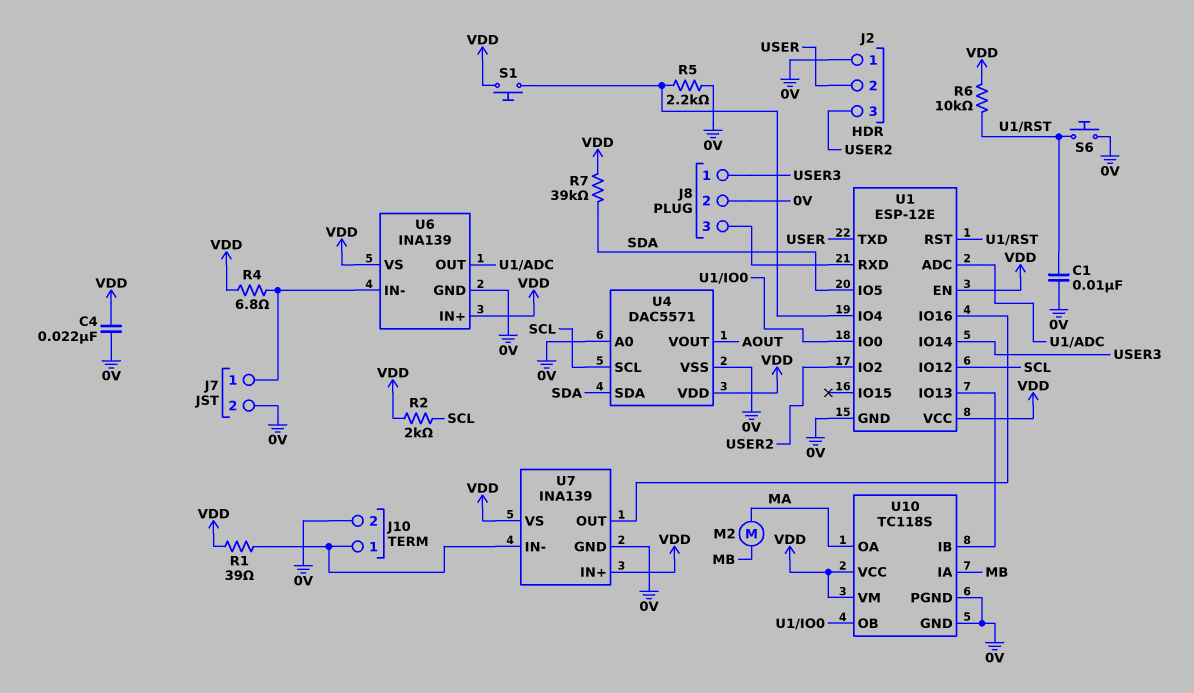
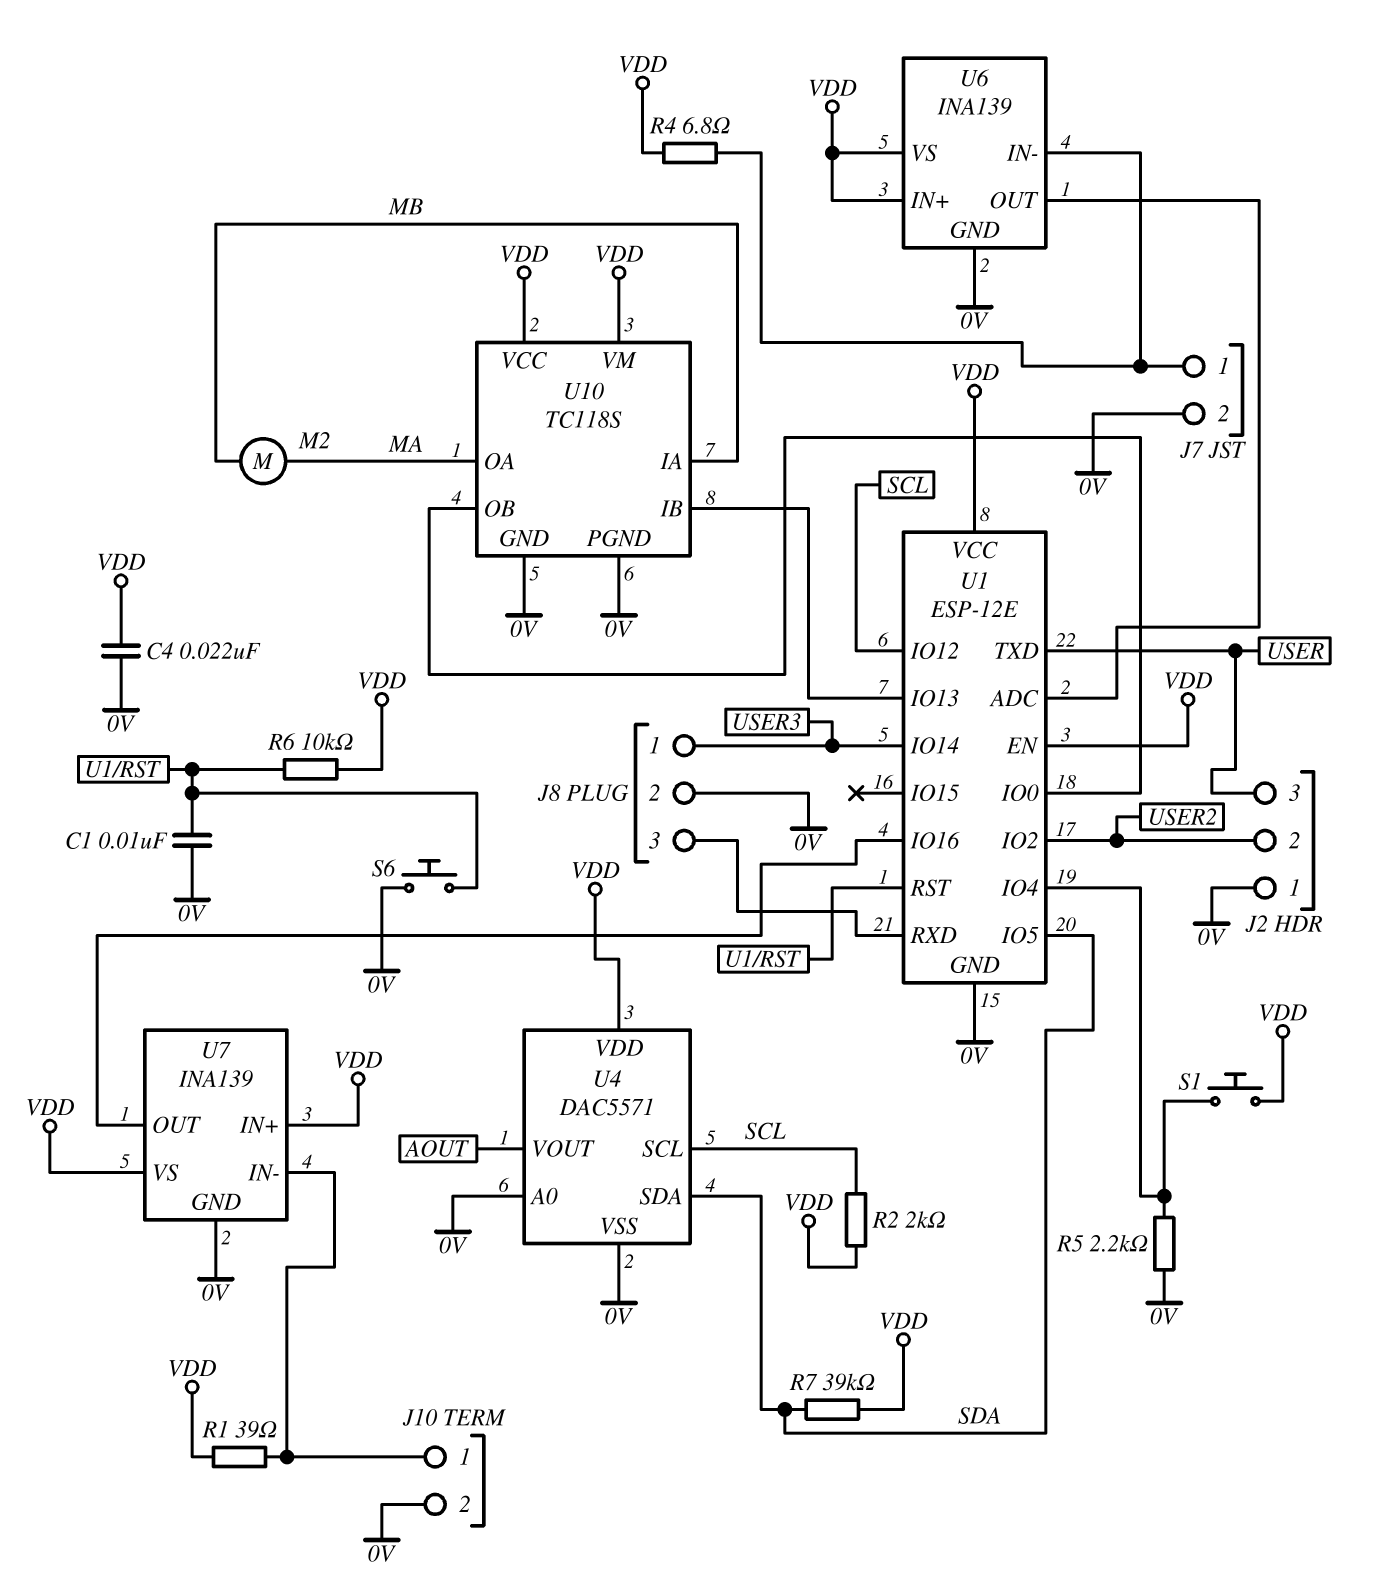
J2 pin 2: USER -> USER2
J2 pin 3: USER2 -> USER

